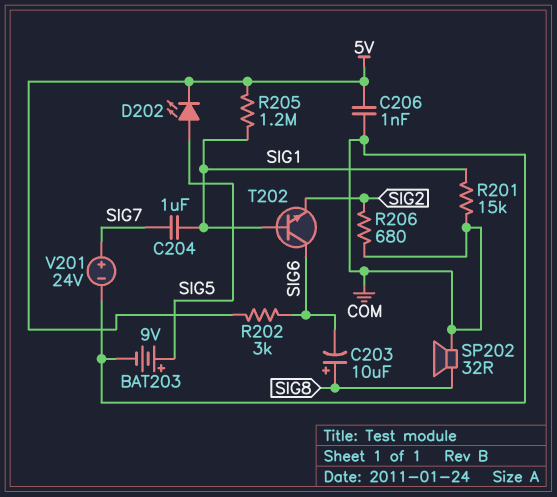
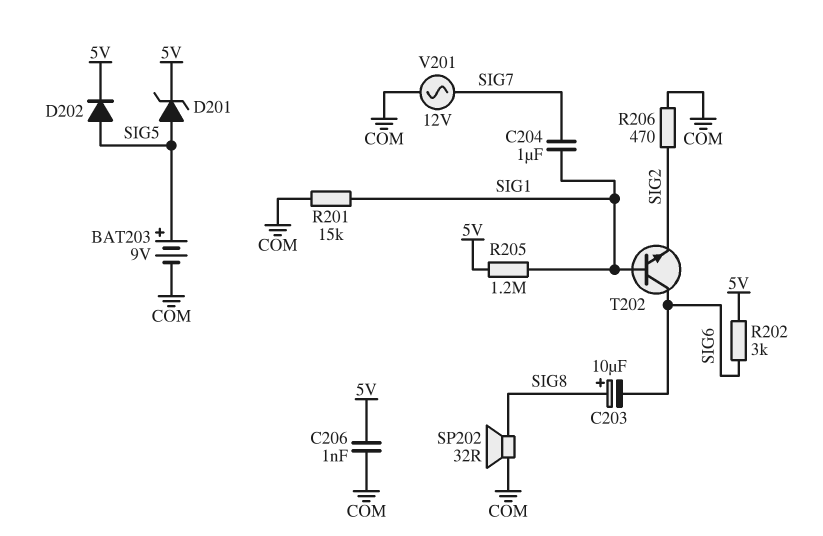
D201: none -> zener (A SIG5, K 5V)
D202: LED (A SIG5, K 5V) -> diode (A SIG5, K 5V)
R206: 680 (COM, SIG2) -> 470 (COM, SIG2)
V201: 24V (plus SIG7, minus COM) -> AC 12V (COM, SIG7)

